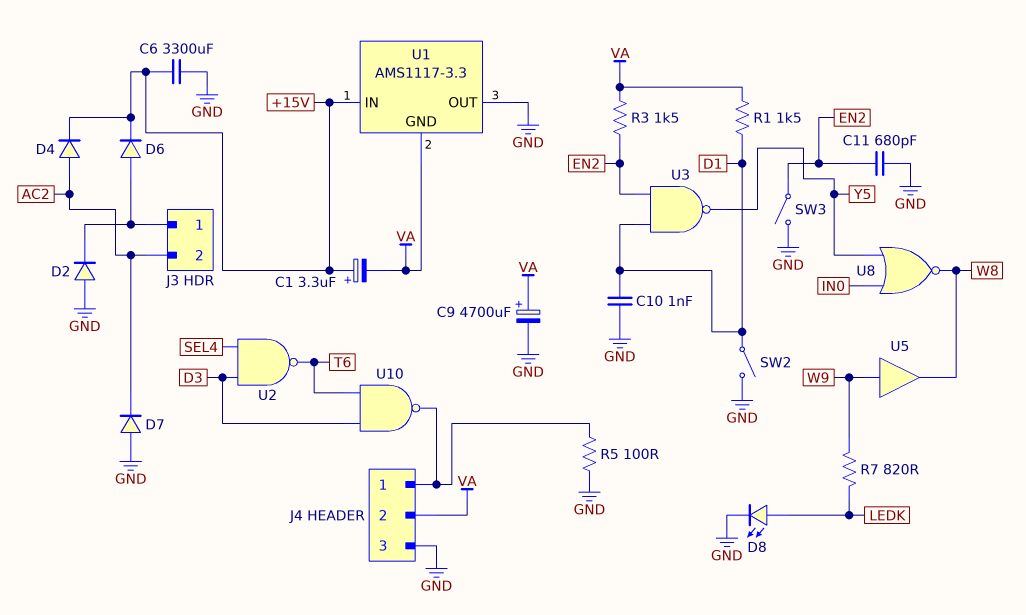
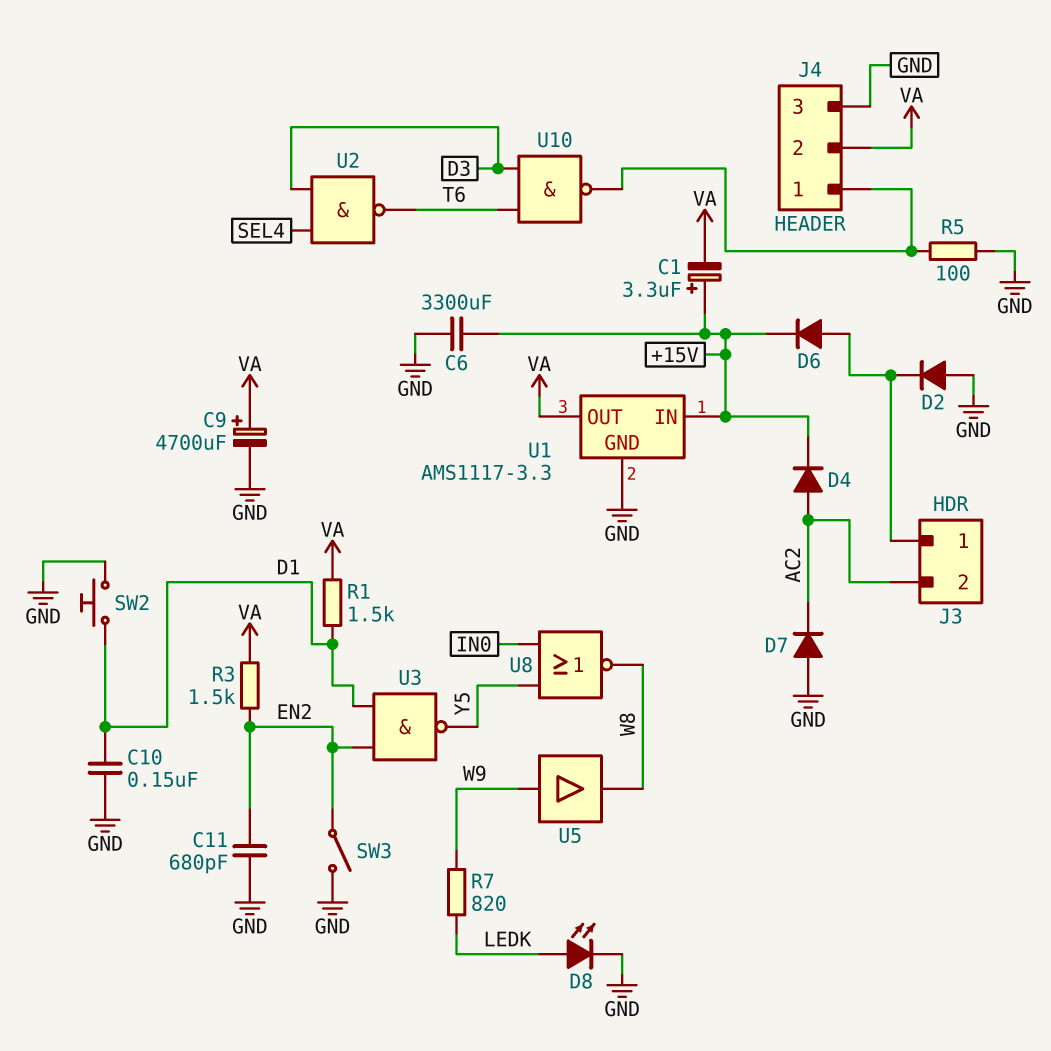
C10: 1nF (D1, GND) -> 150nF (D1, GND)
SW2: switch (D1, GND) -> button (D1, GND)
U1 pin GND: VA -> GND
U1 pin OUT: GND -> VA

